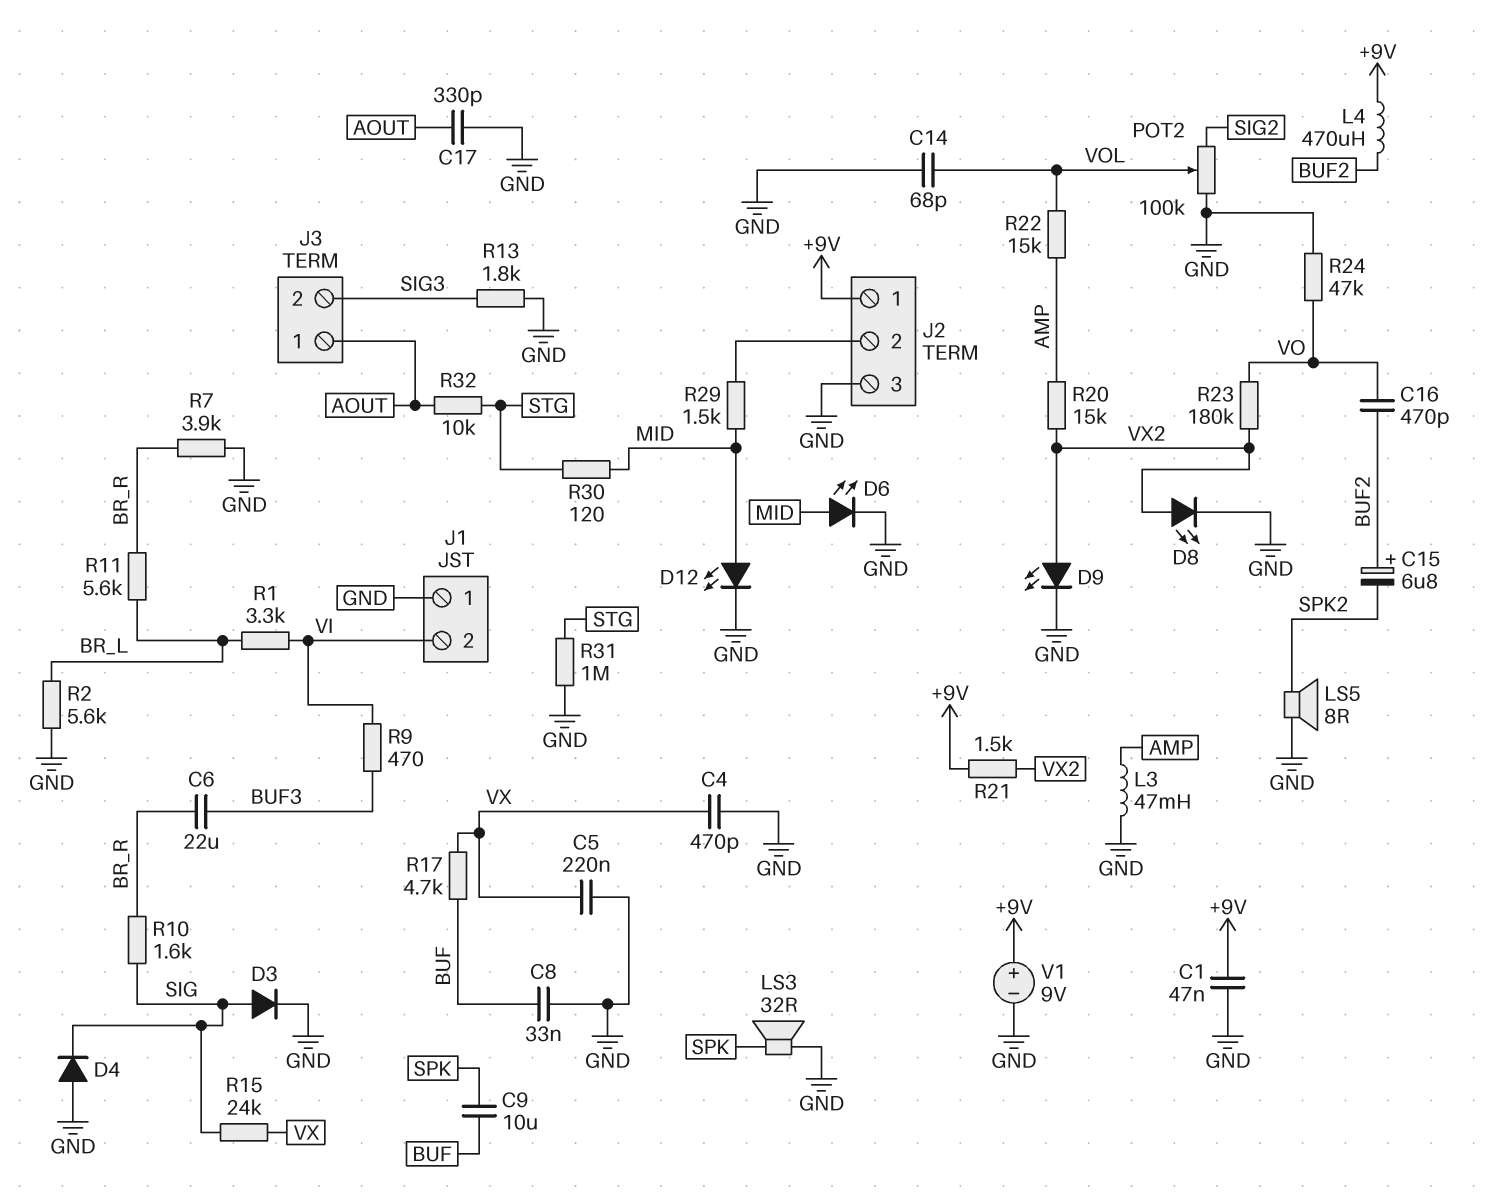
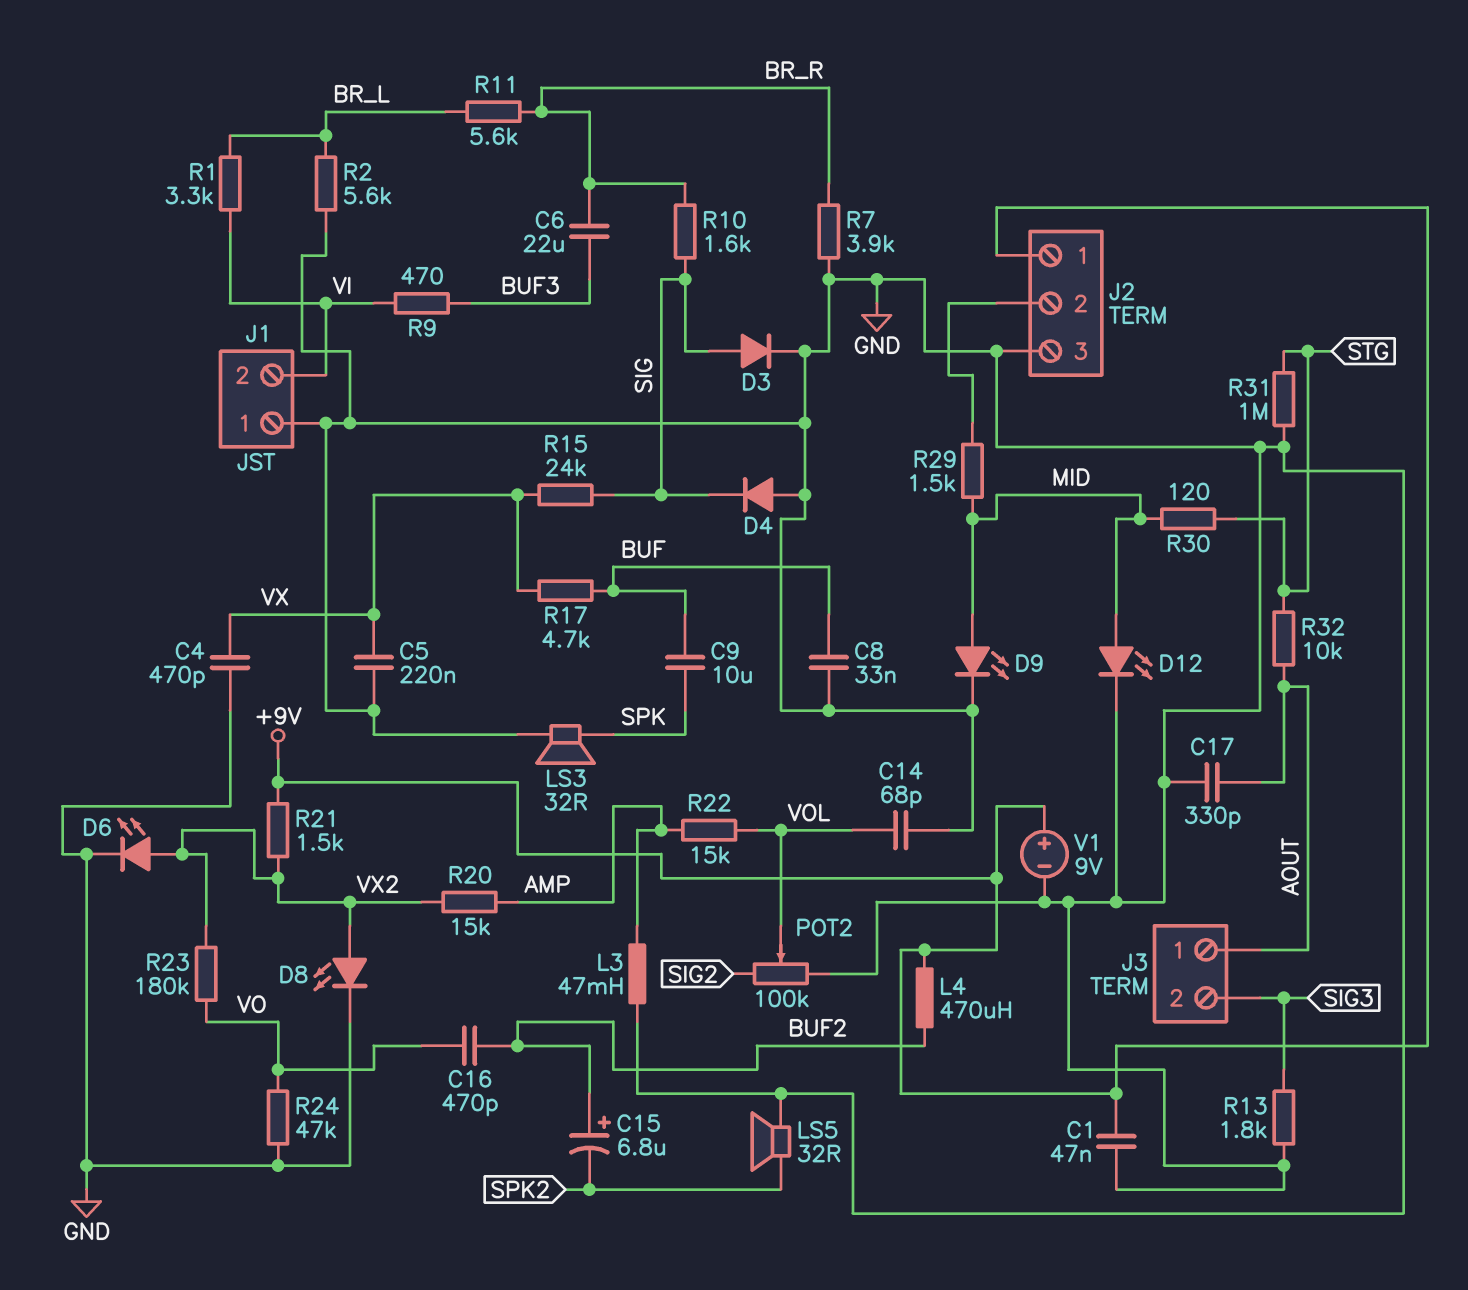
D6: LED (A MID, K GND) -> LED (A VX2, K GND)
D9: LED (A VX2, K GND) -> LED (A MID, K GND)
LS5: speaker 8R (GND, SPK2) -> speaker 32R (GND, SPK2)

